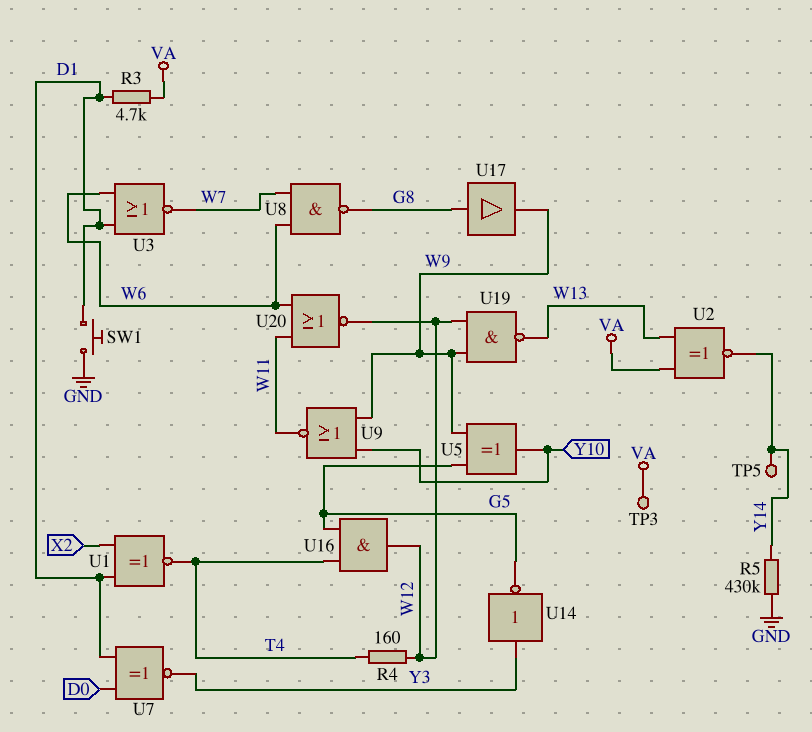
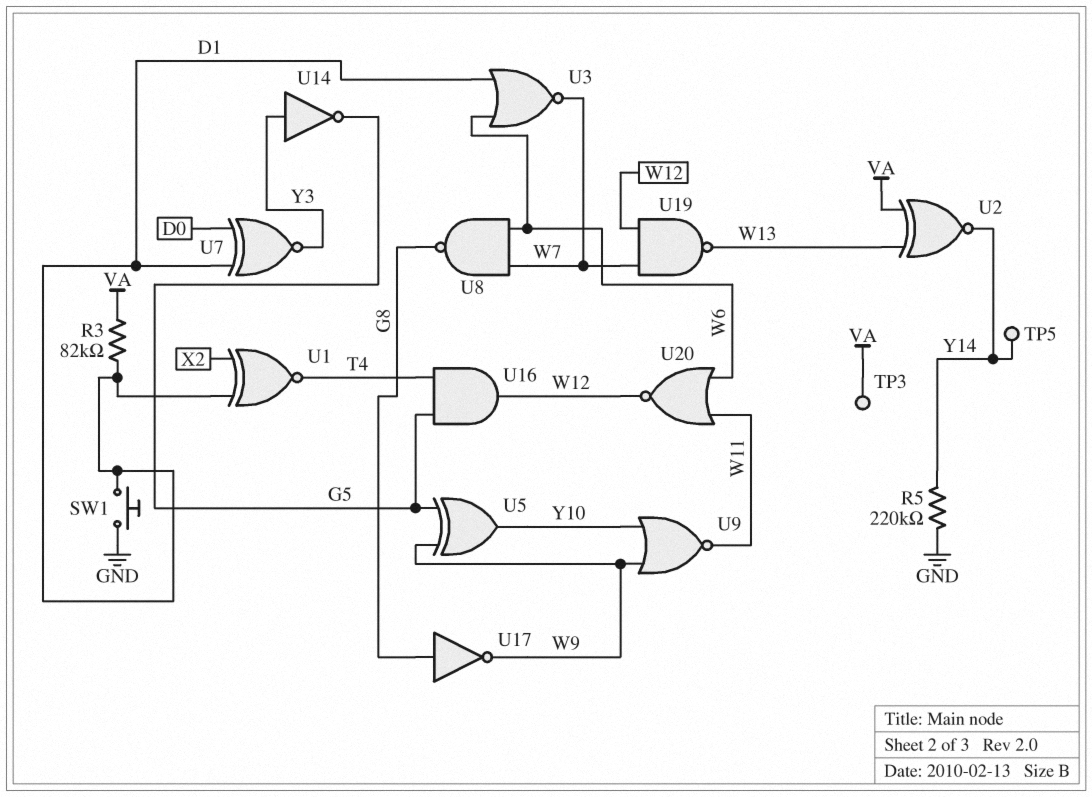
R3: 4.7k (D1, VA) -> 82k (D1, VA)
R4: 160 (T4, W12) -> none
R5: 430k (GND, Y14) -> 220k (GND, Y14)
U17: buffer (in G8, out W9) -> NOT (in G8, out W9)
U19: NAND (in W9, in W12, out W13) -> NAND (in W7, in W12, out W13)

